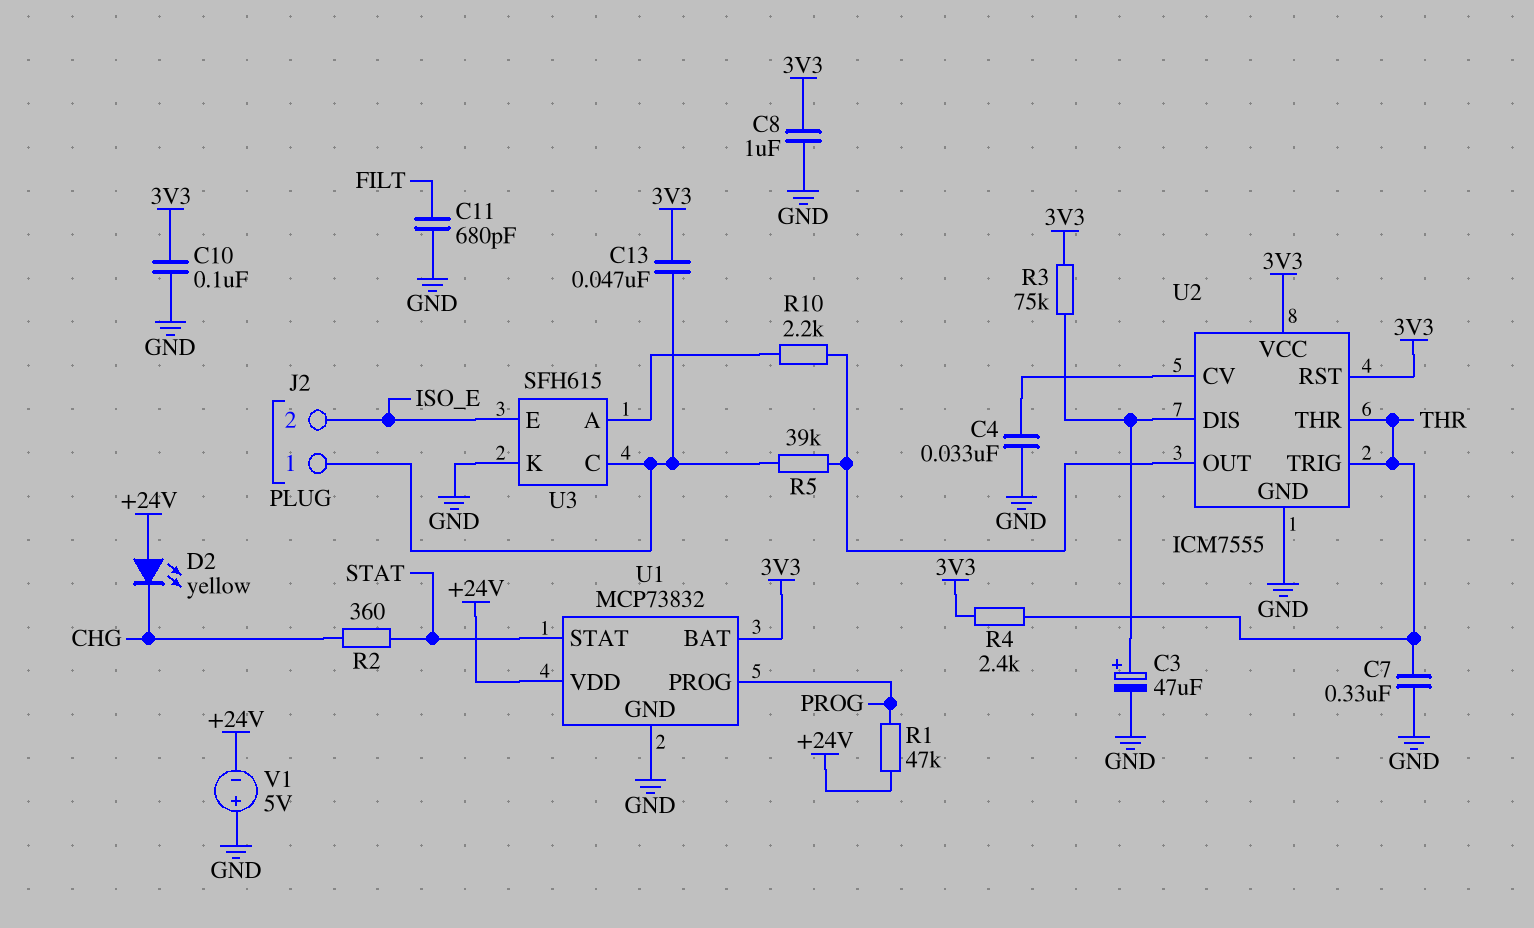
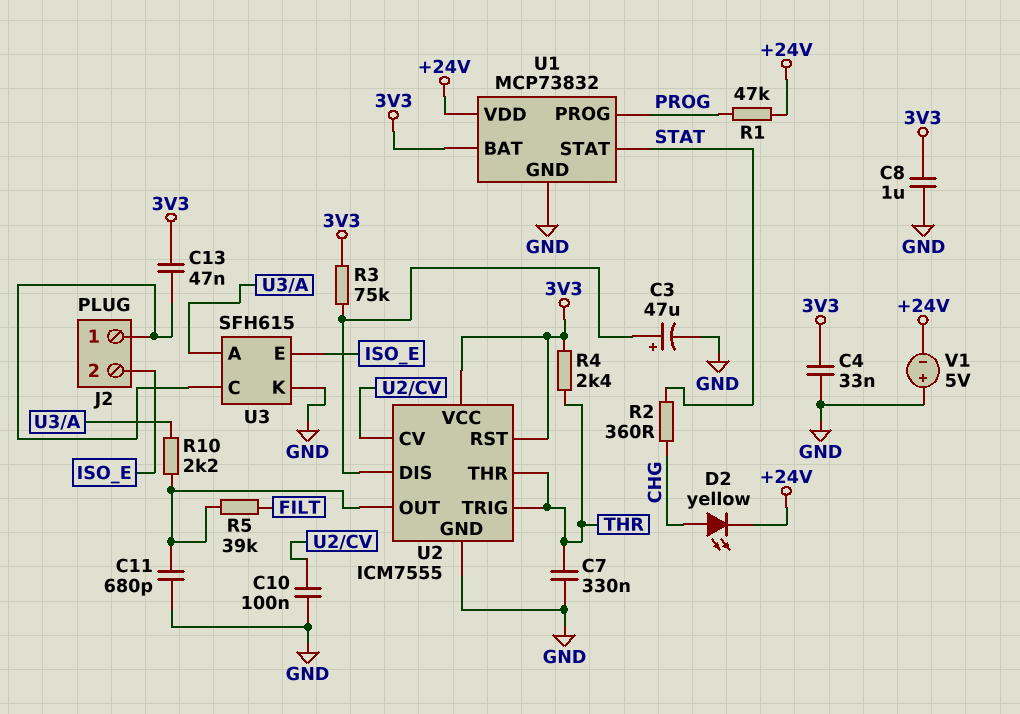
C4: 33nF (GND, U2/CV) -> 33nF (3V3, GND)
C10: 100nF (3V3, GND) -> 100nF (GND, U2/CV)
C11: 680pF (FILT, GND) -> 680pF (GND, U2/OUT)
D2: LED yellow (A +24V, K CHG) -> LED yellow (A CHG, K +24V)
R5: 39k (J2/1, U2/OUT) -> 39k (FILT, U2/OUT)

